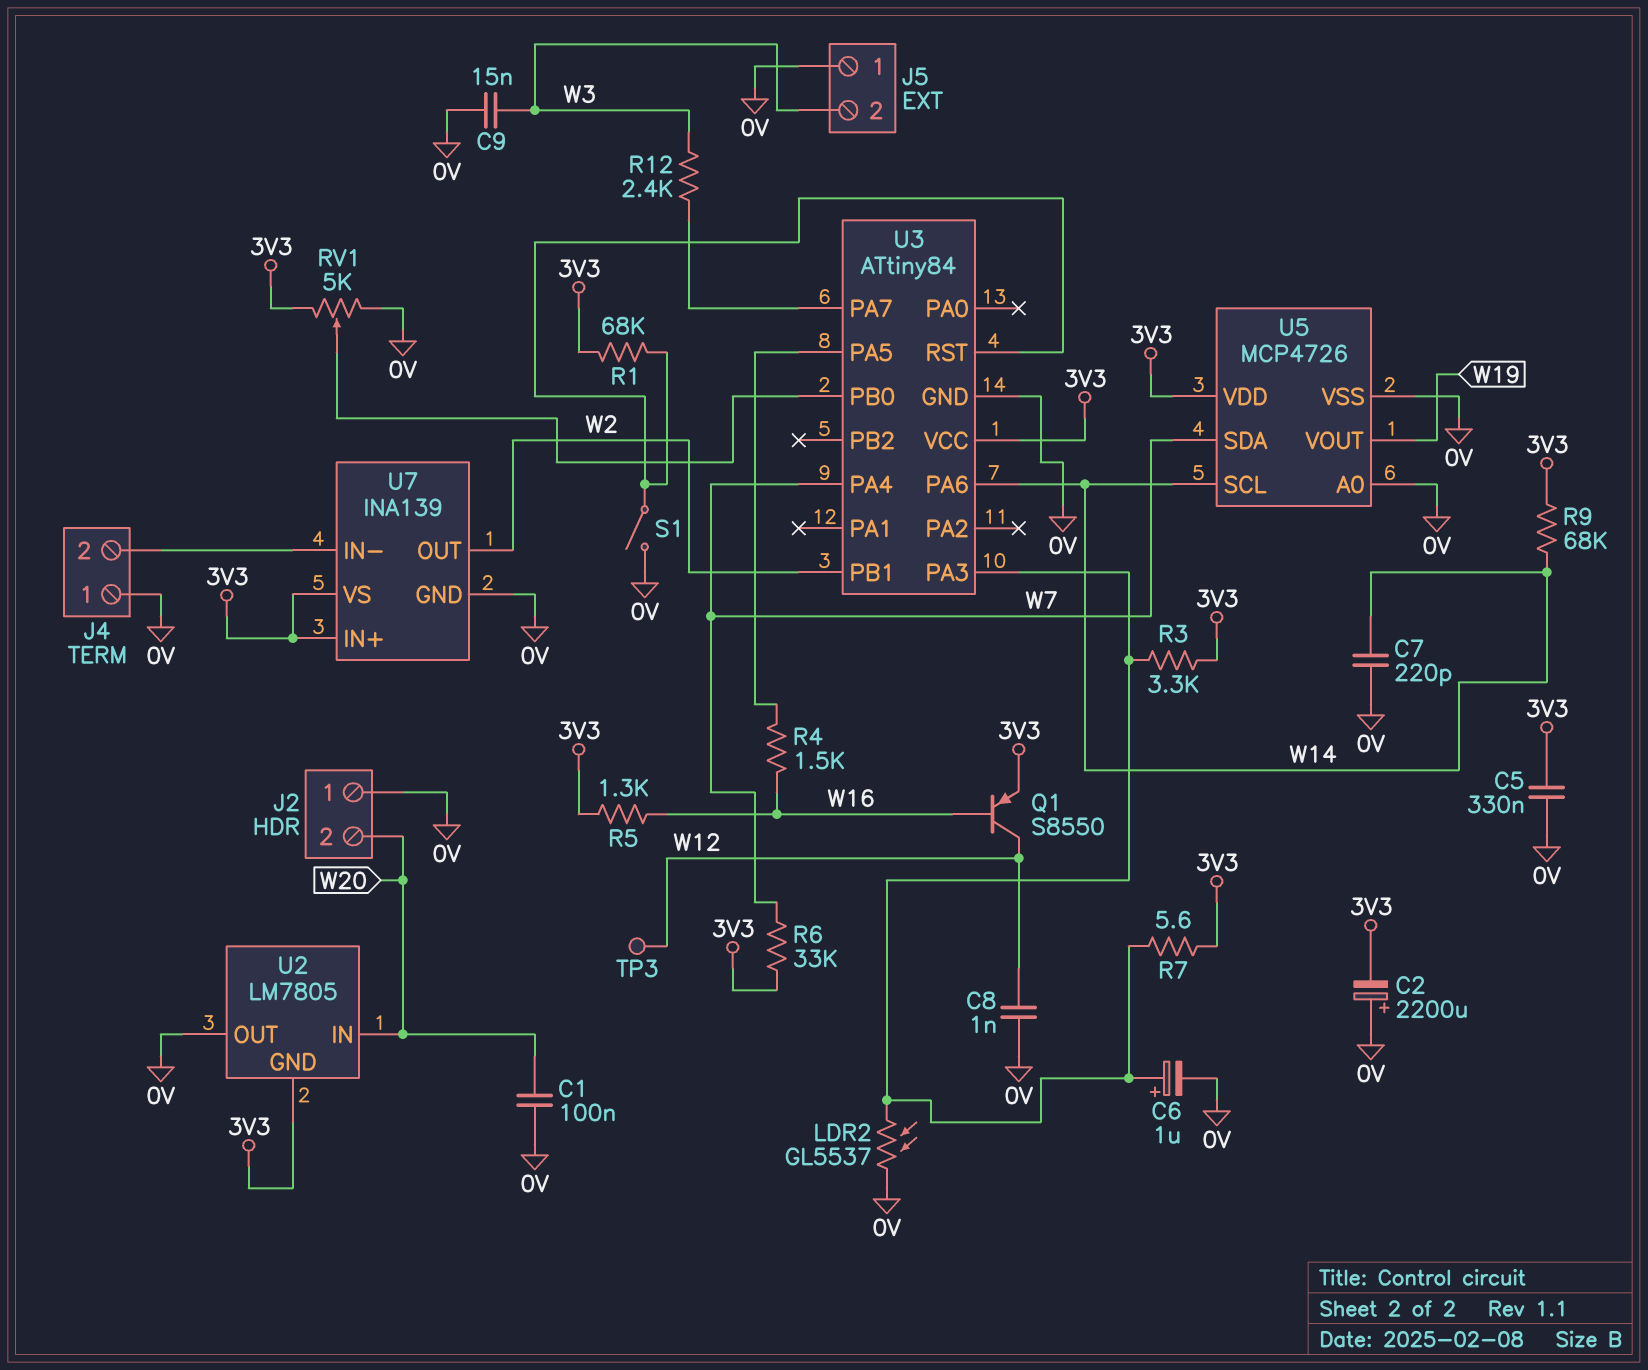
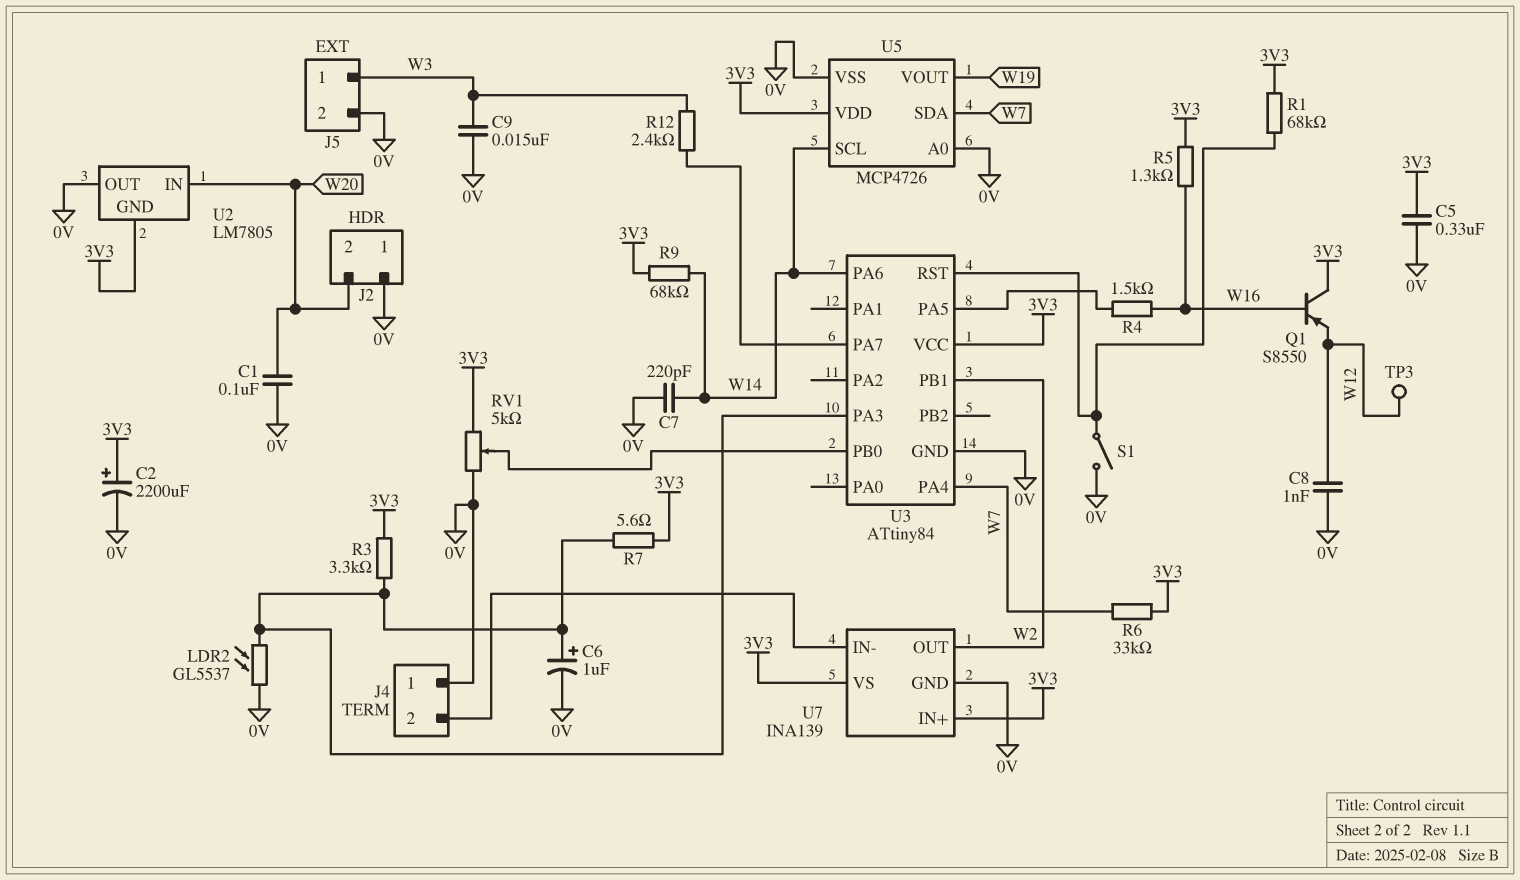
C2: 2200uF (plus 0V, minus 3V3) -> 2200uF (plus 3V3, minus 0V)
J5 pin 1: 0V -> W3
J5 pin 2: W3 -> 0V
Q1: PNP S8550 (B W16, C W12, E 3V3) -> PNP S8550 (B W16, C 3V3, E W12)

